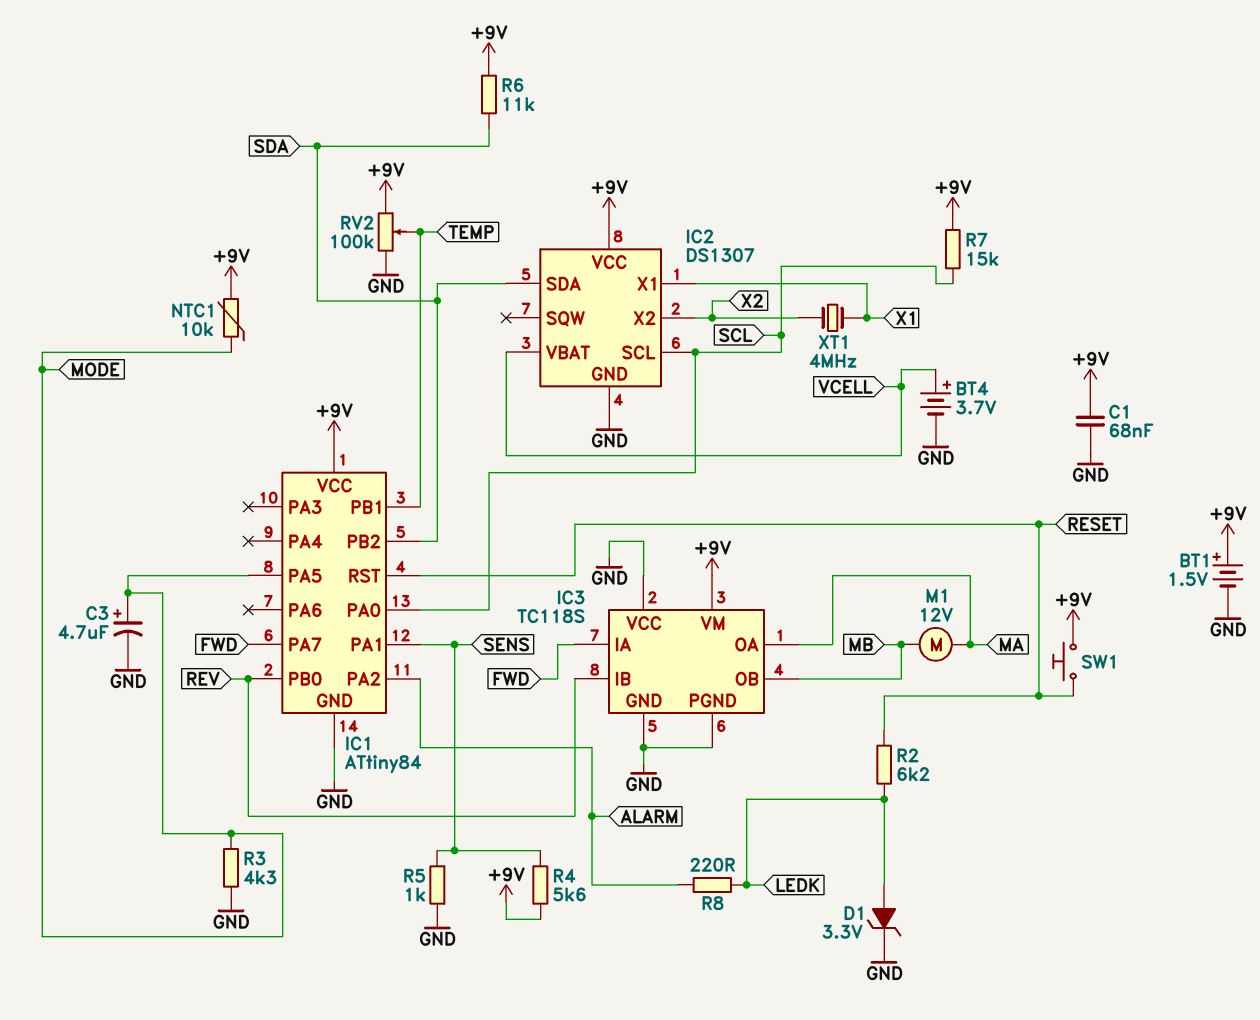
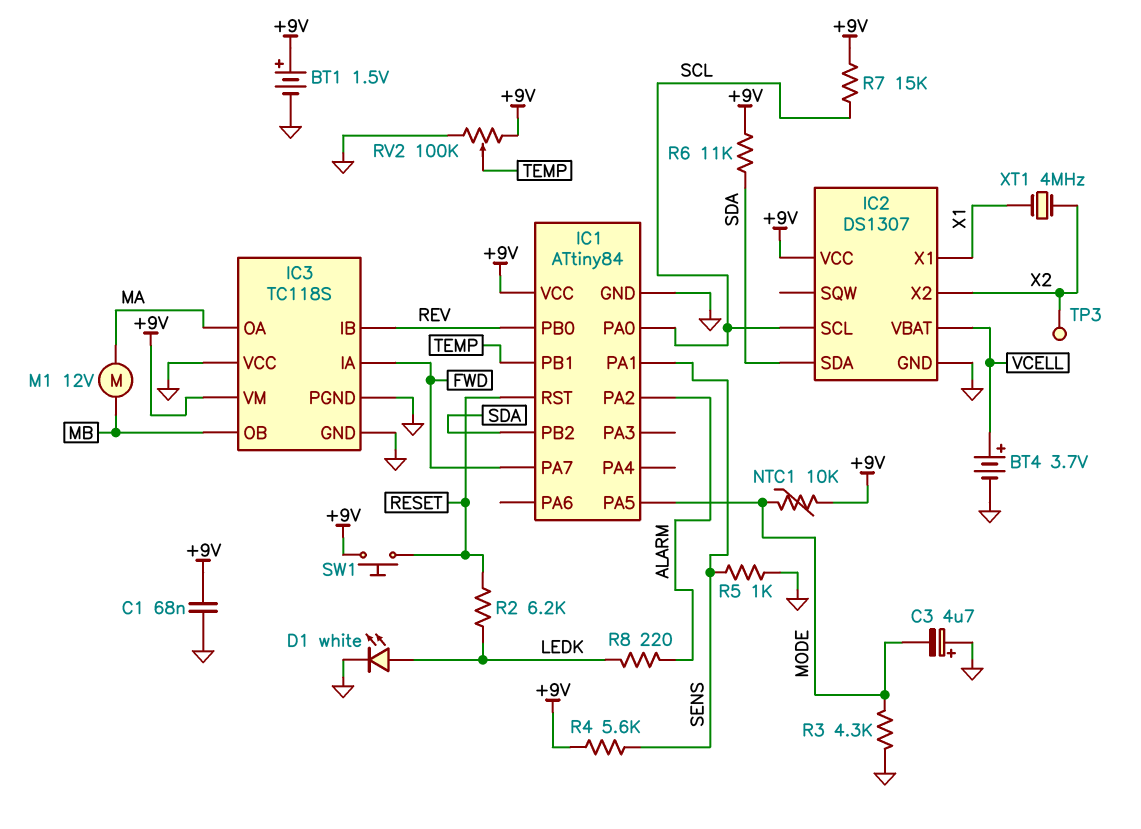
C3: 4.7uF (plus MODE, minus GND) -> 4.7uF (plus GND, minus MODE)
D1: zener 3.3V (A LEDK, K GND) -> LED white (A LEDK, K GND)
TP3: none -> test point (X2)

